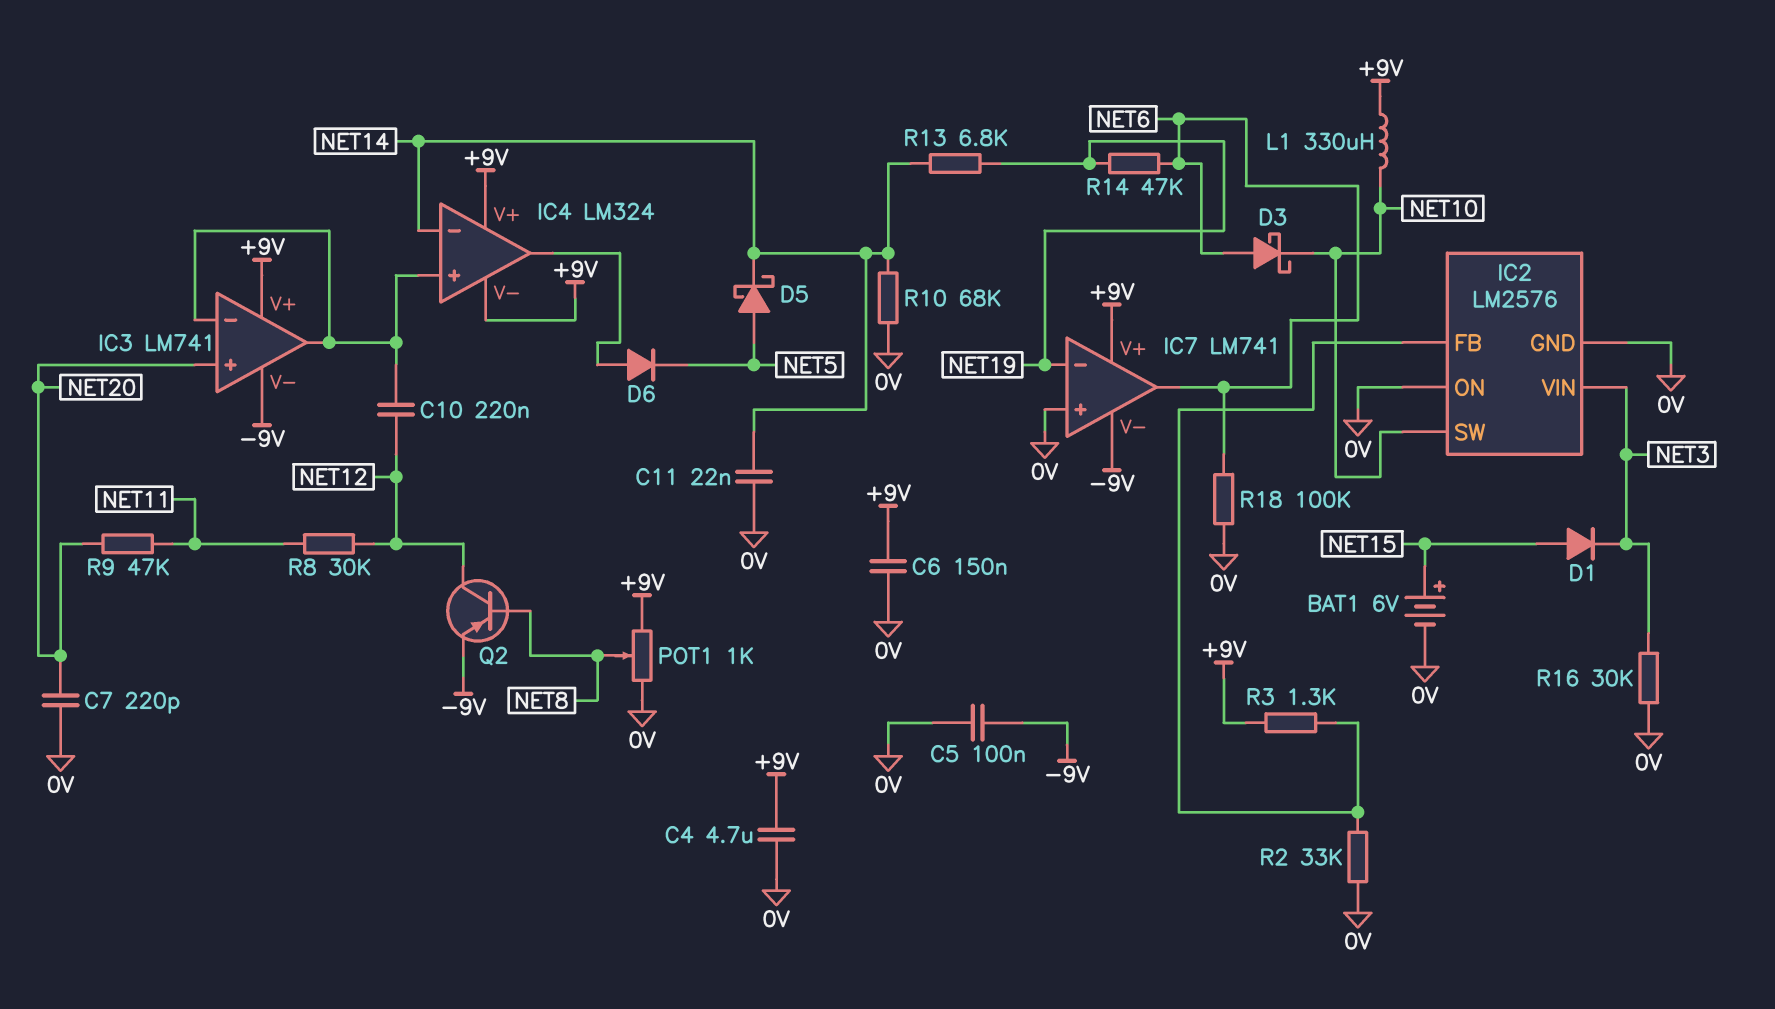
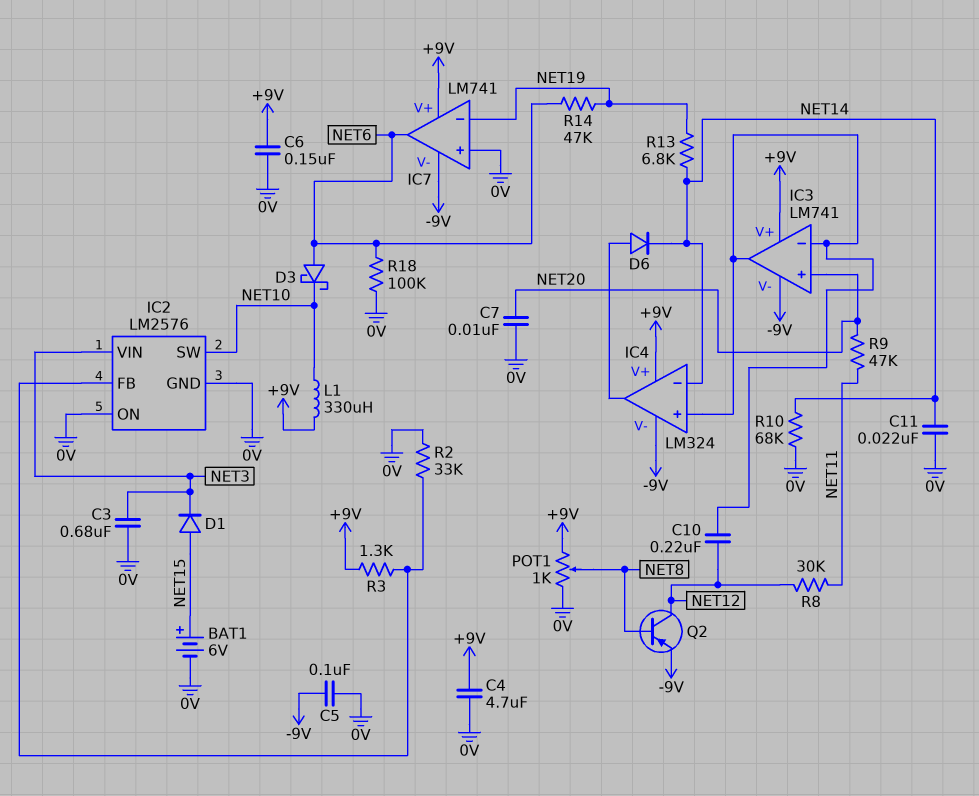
C3: none -> 680nF (0V, NET3)
C7: 220pF (0V, NET20) -> 10nF (0V, NET20)
D5: schottky (A NET5, K NET14) -> none
D6: diode (A IC4/out, K NET5) -> diode (A IC4/out, K NET14)
IC4 pin V-: +9V -> -9V
R16: 30k (0V, NET3) -> none

